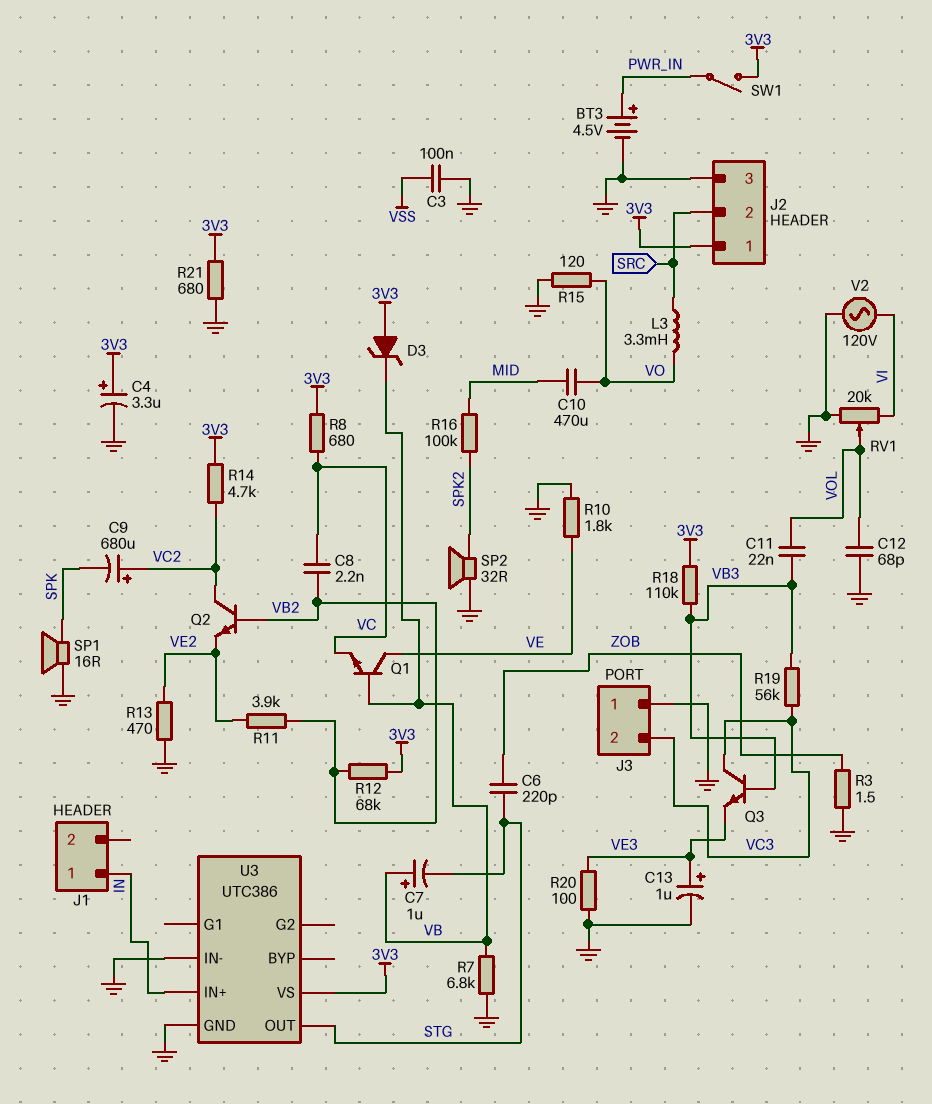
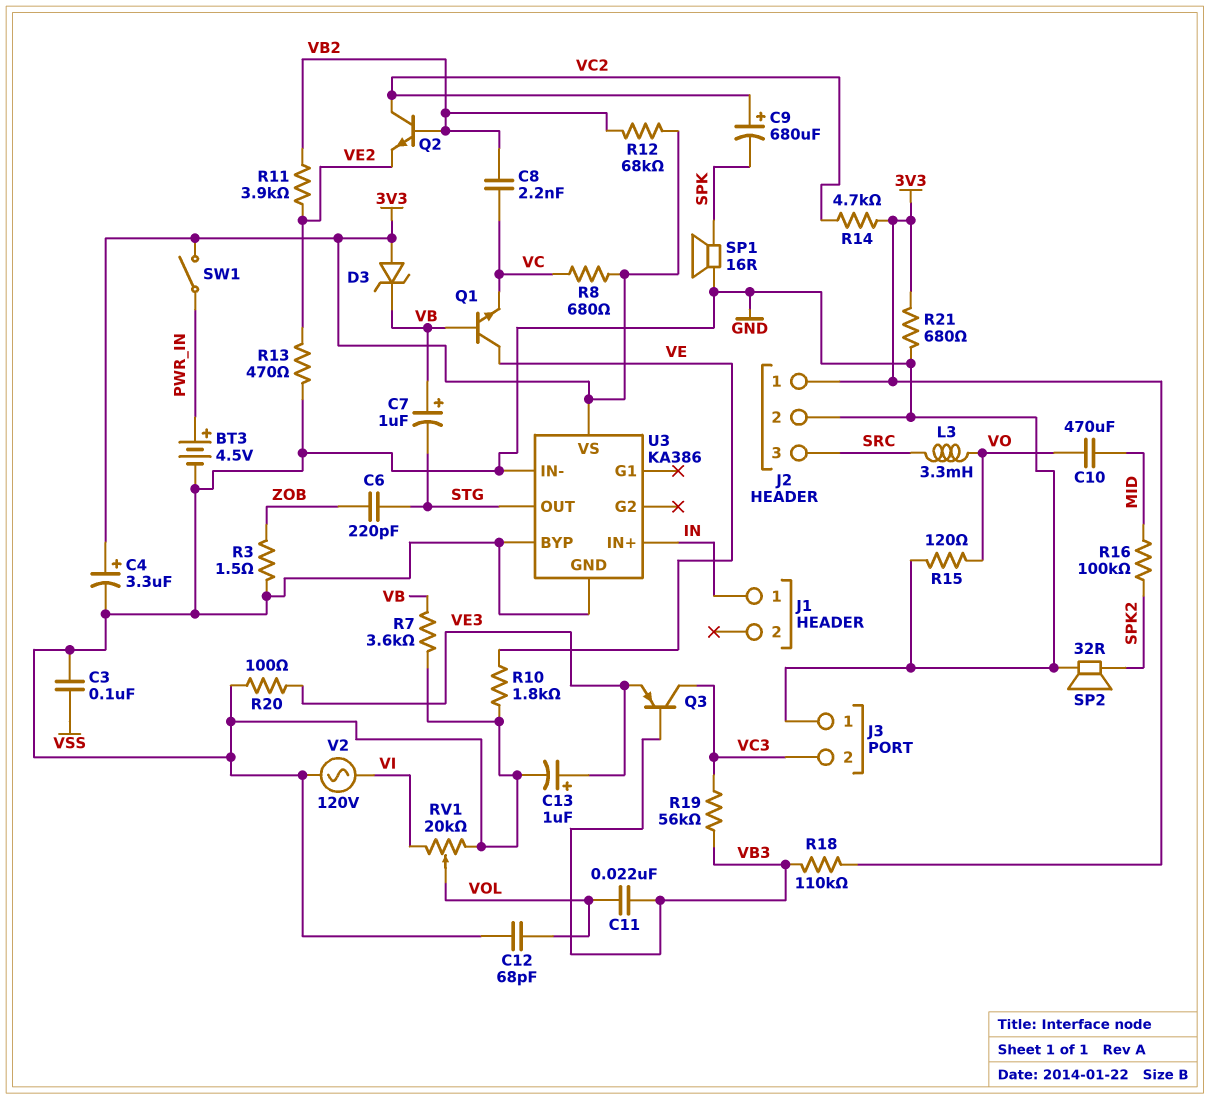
J2 pin 2: SRC -> GND
J2 pin 3: GND -> SRC
Q3: NPN (B VB3, C VC3, E VE3) -> PNP (B VB3, C VC3, E VE3)
R7: 6.8k (GND, VB) -> 3.6k (GND, VB)
U3: UTC386 -> KA386
U3 pin BYP: none -> GND

